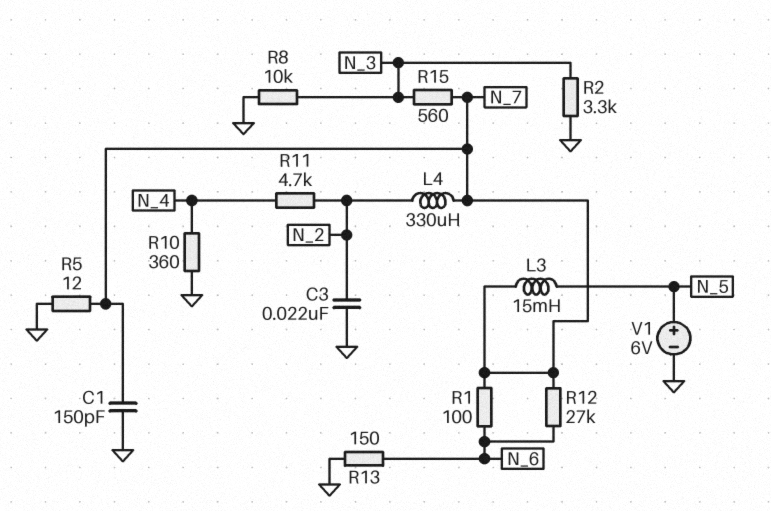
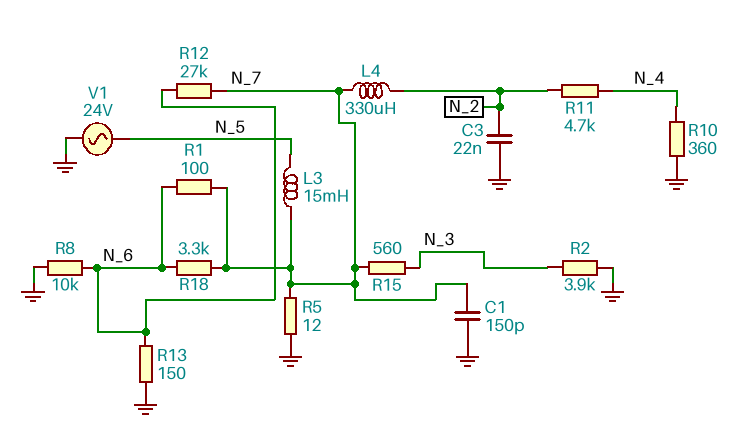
R2: 3.3k (GND, N_3) -> 3.9k (GND, N_3)
R8: 10k (GND, N_3) -> 10k (GND, N_6)
R18: none -> 3.3k (N_6, N_7)
V1: 6V (plus N_5, minus GND) -> AC 24V (GND, N_5)

